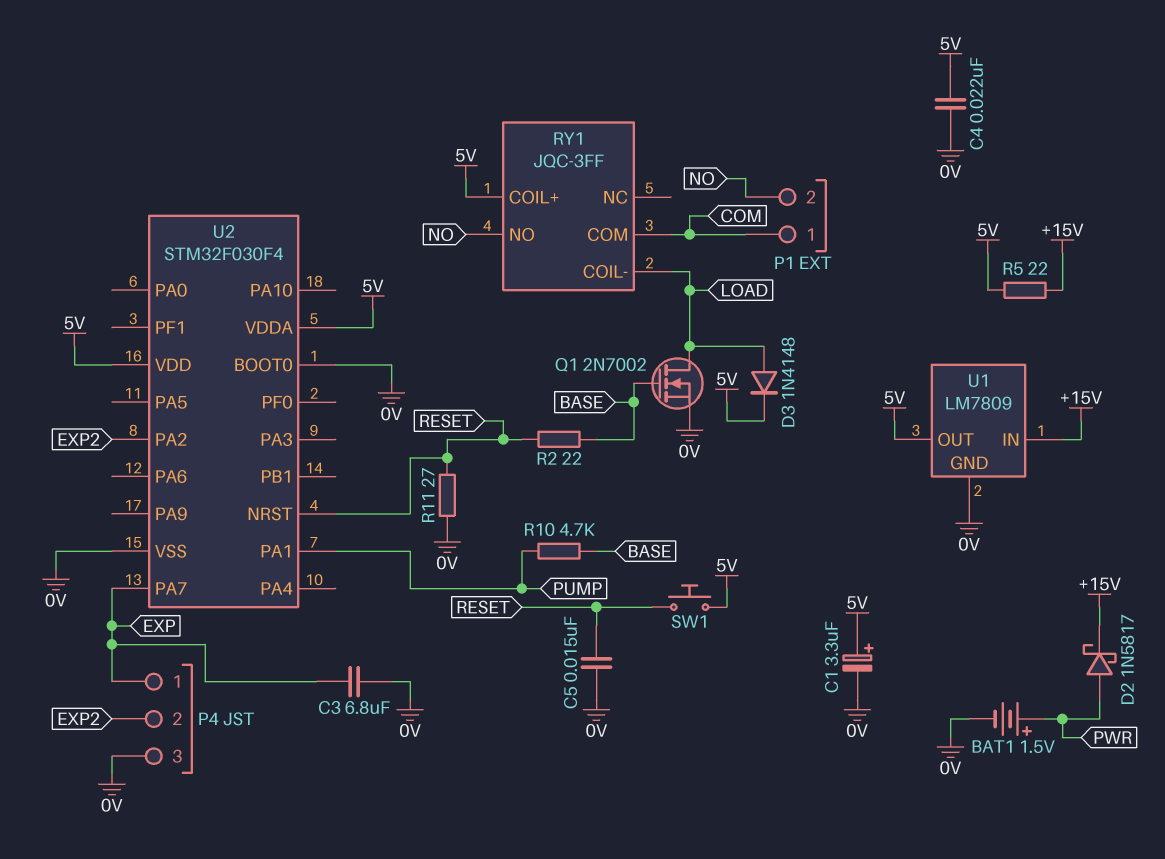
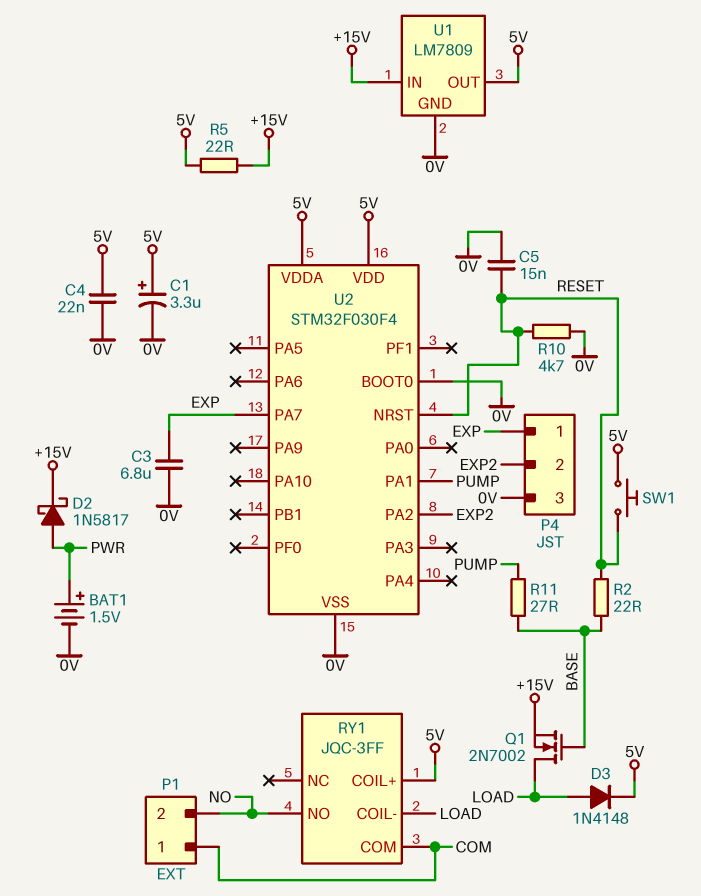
Q1: NMOS 2N7002 (G BASE, D LOAD, S 0V) -> NMOS 2N7002 (G BASE, D LOAD, S +15V)
R10: 4.7k (BASE, PUMP) -> 4.7k (0V, RESET)
R11: 27 (0V, RESET) -> 27 (BASE, PUMP)

